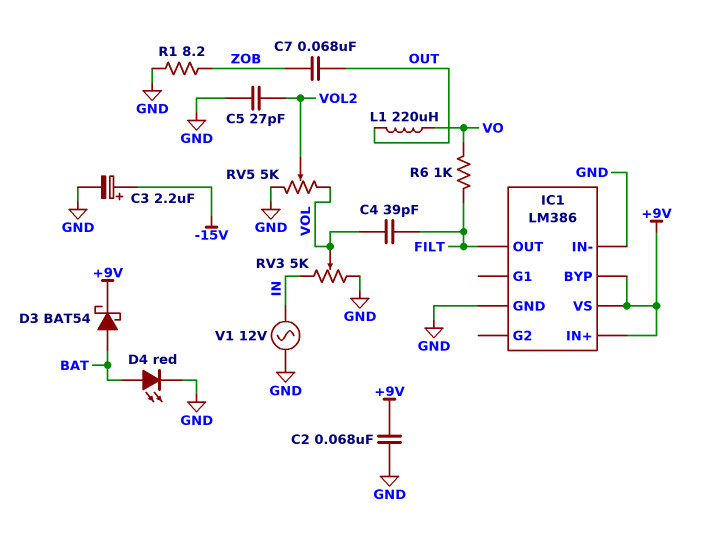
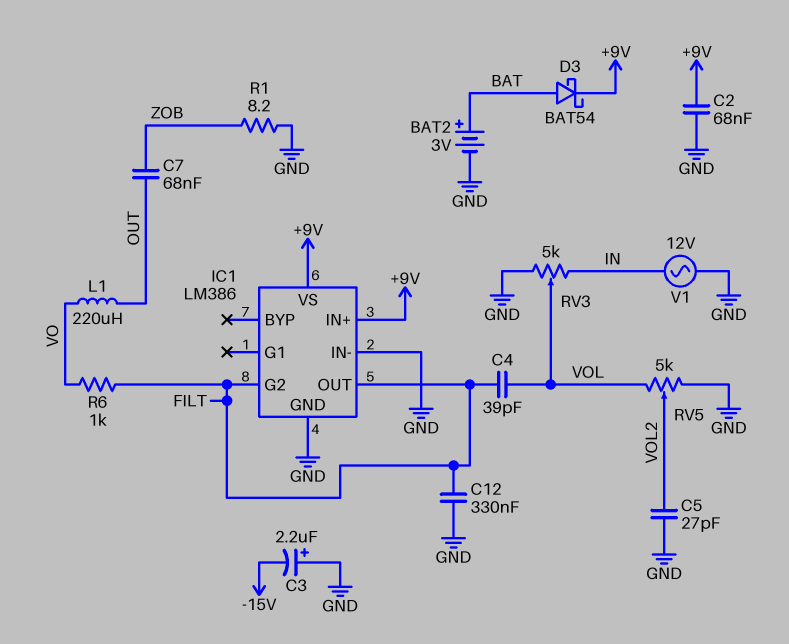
BAT2: none -> 3V (plus BAT, minus GND)
C3: 2.2uF (plus -15V, minus GND) -> 2.2uF (plus GND, minus -15V)
C12: none -> 330nF (FILT, GND)
D4: LED red (A BAT, K GND) -> none
IC1 pin BYP: +9V -> none
IC1 pin G2: none -> FILT

